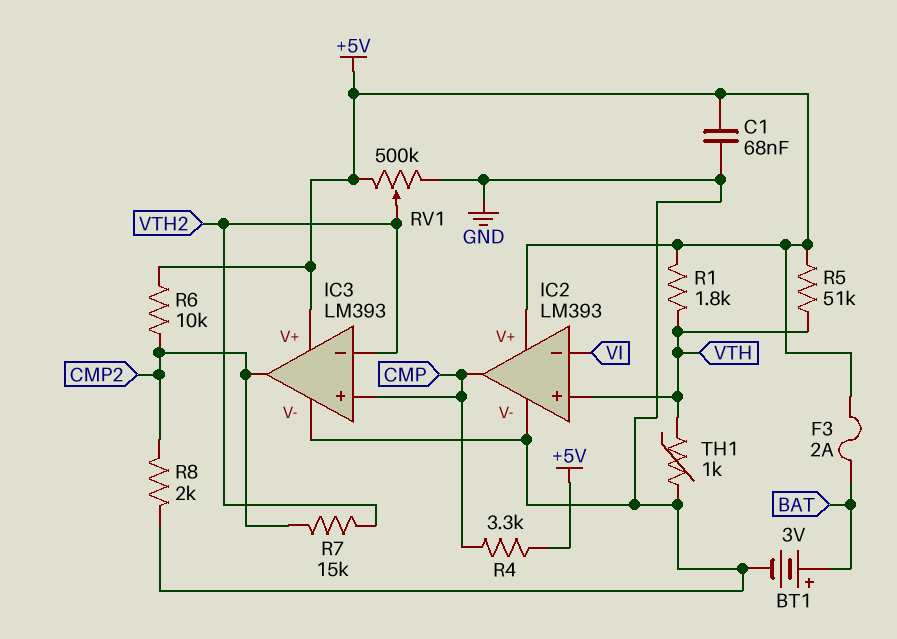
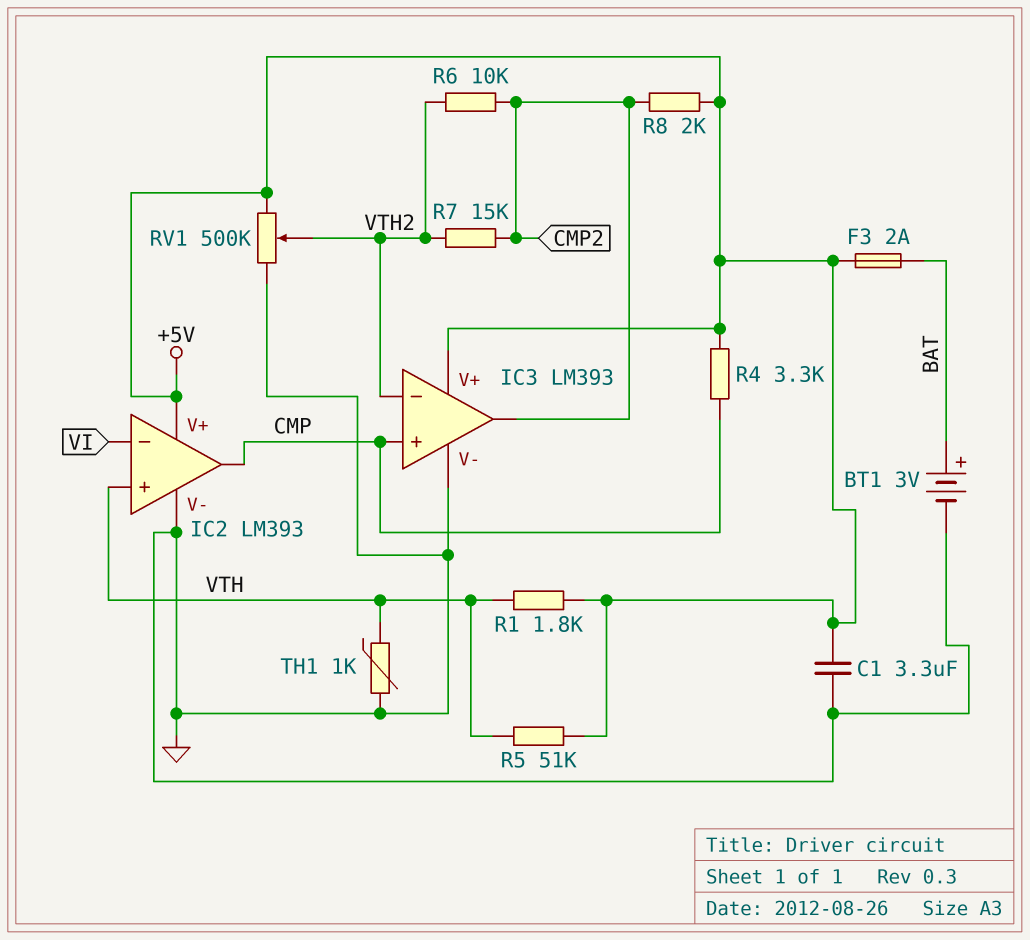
C1: 68nF (+5V, GND) -> 3.3uF (+5V, GND)
R6: 10k (+5V, CMP2) -> 10k (CMP2, VTH2)
R8: 2k (CMP2, GND) -> 2k (+5V, CMP2)

